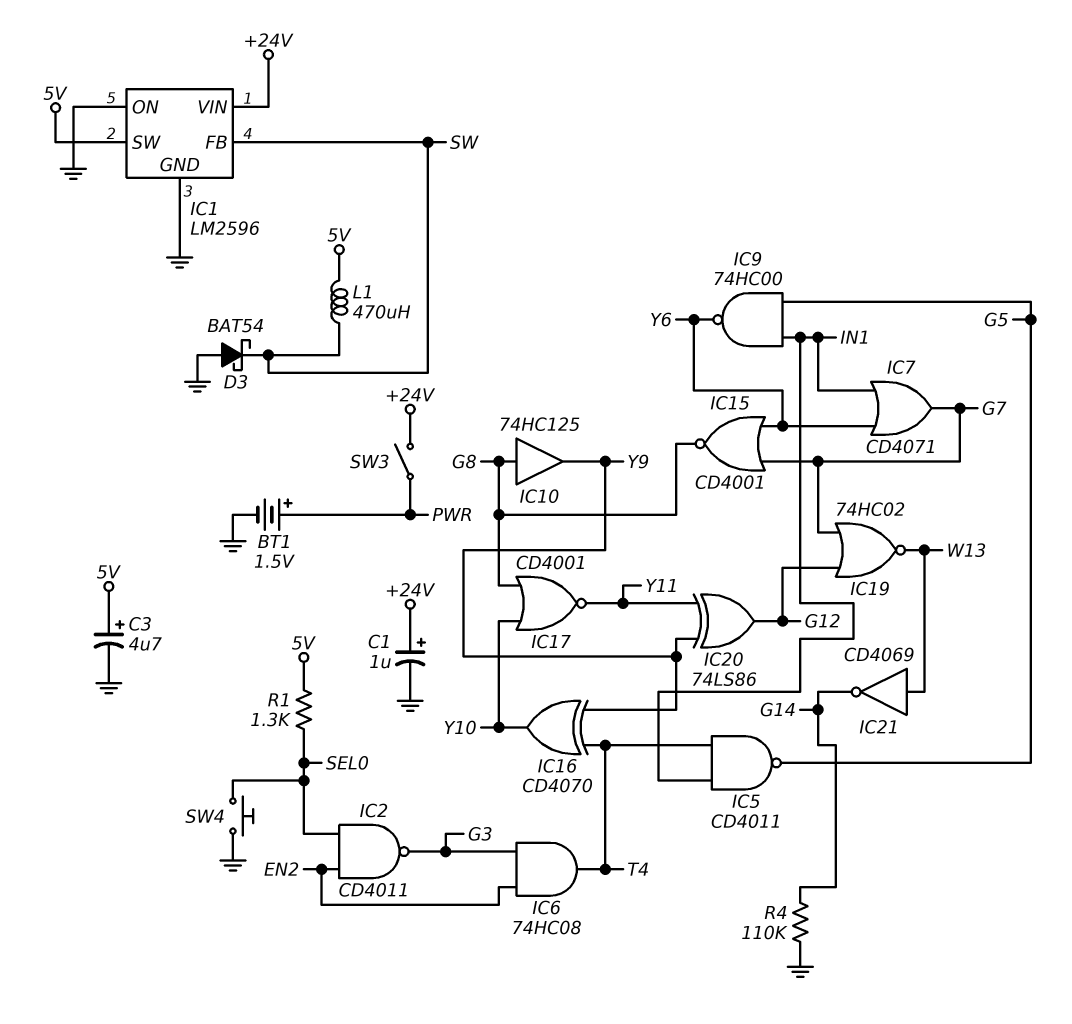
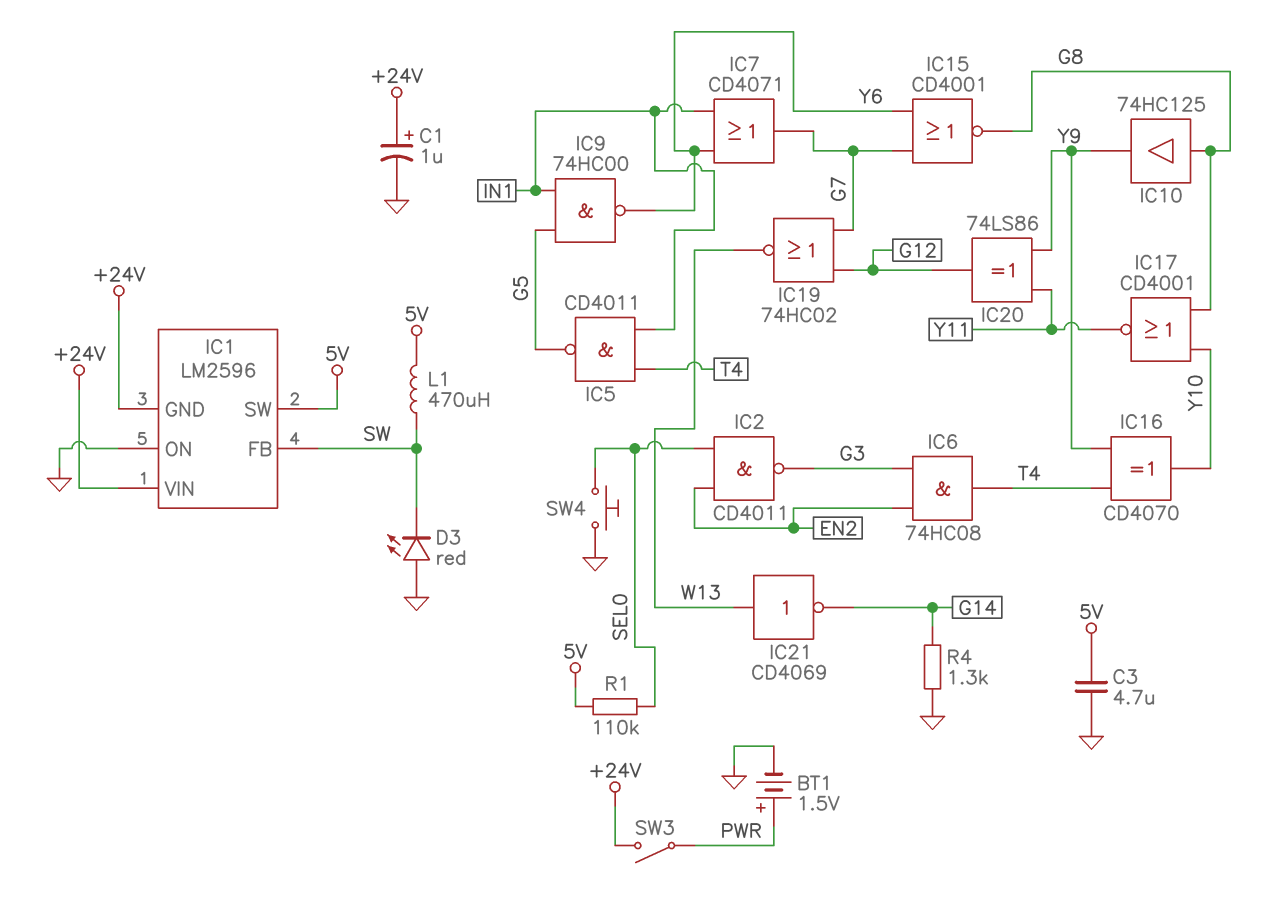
C3: 4.7uF (plus 5V, minus GND) -> 4.7uF (5V, GND)
D3: schottky BAT54 (A GND, K SW) -> LED red (A GND, K SW)
IC1 pin GND: GND -> +24V
R1: 1.3k (5V, SEL0) -> 110k (5V, SEL0)
R4: 110k (G14, GND) -> 1.3k (G14, GND)

